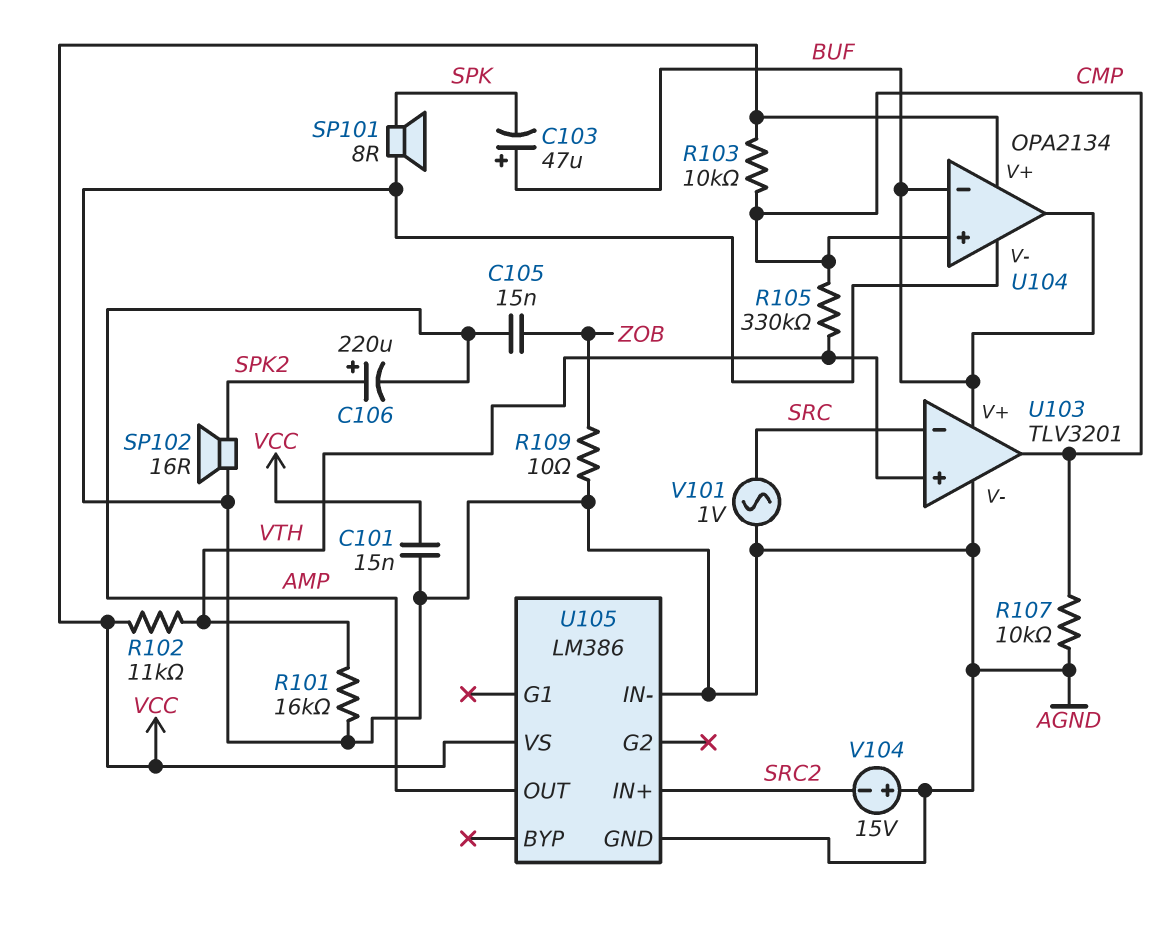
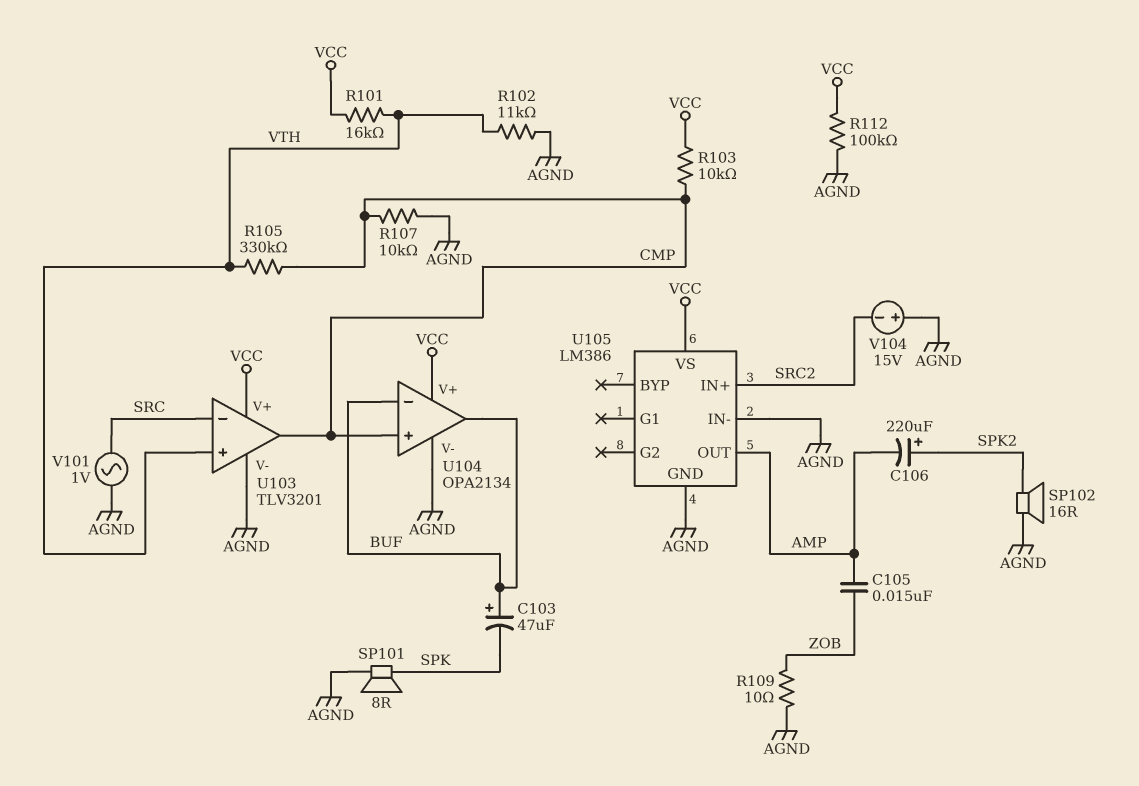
C101: 15nF (AGND, VCC) -> none
R101: 16k (AGND, VTH) -> 16k (VCC, VTH)
R102: 11k (VCC, VTH) -> 11k (AGND, VTH)
R112: none -> 100k (AGND, VCC)
U103 pin V+: BUF -> VCC

